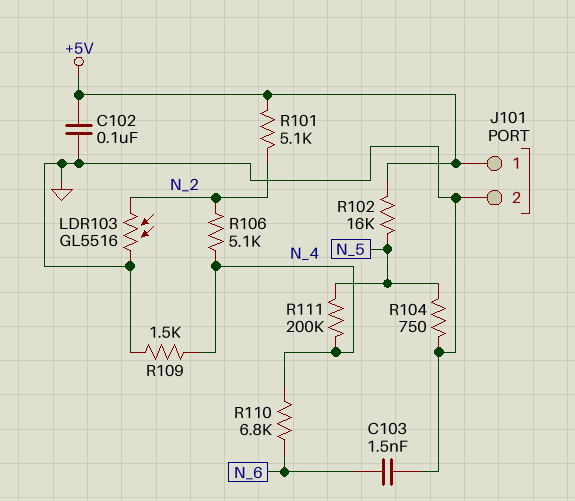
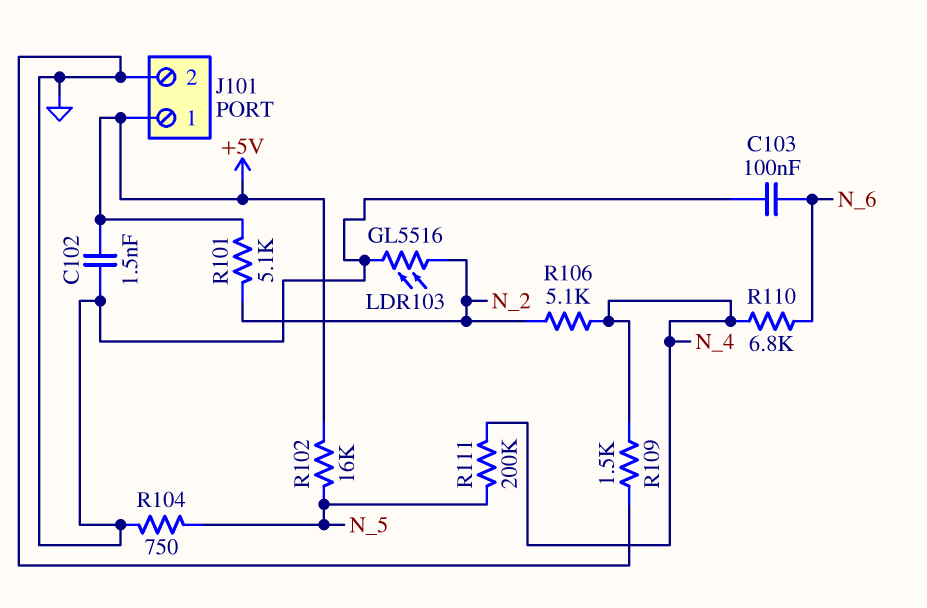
C102: 100nF (+5V, GND) -> 1.5nF (+5V, GND)
C103: 1.5nF (GND, N_6) -> 100nF (GND, N_6)

